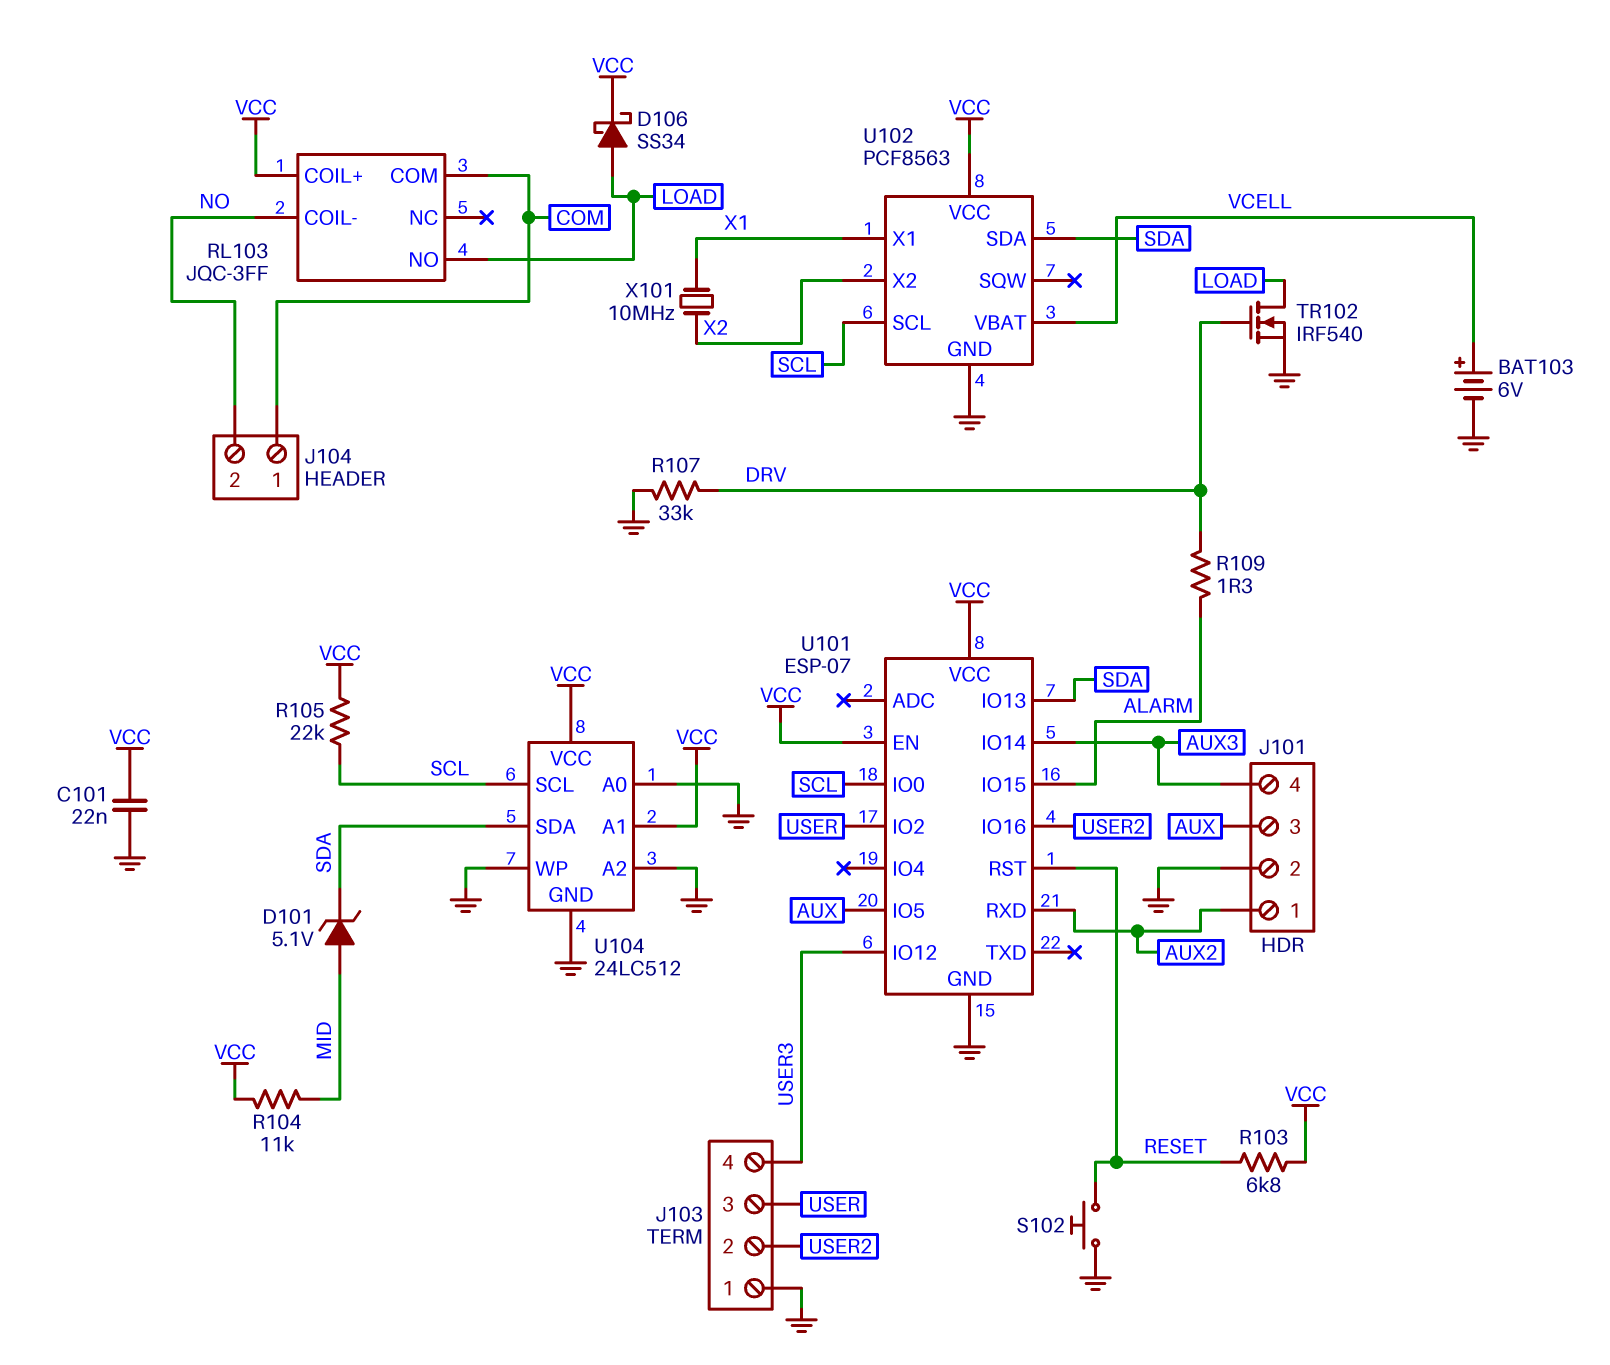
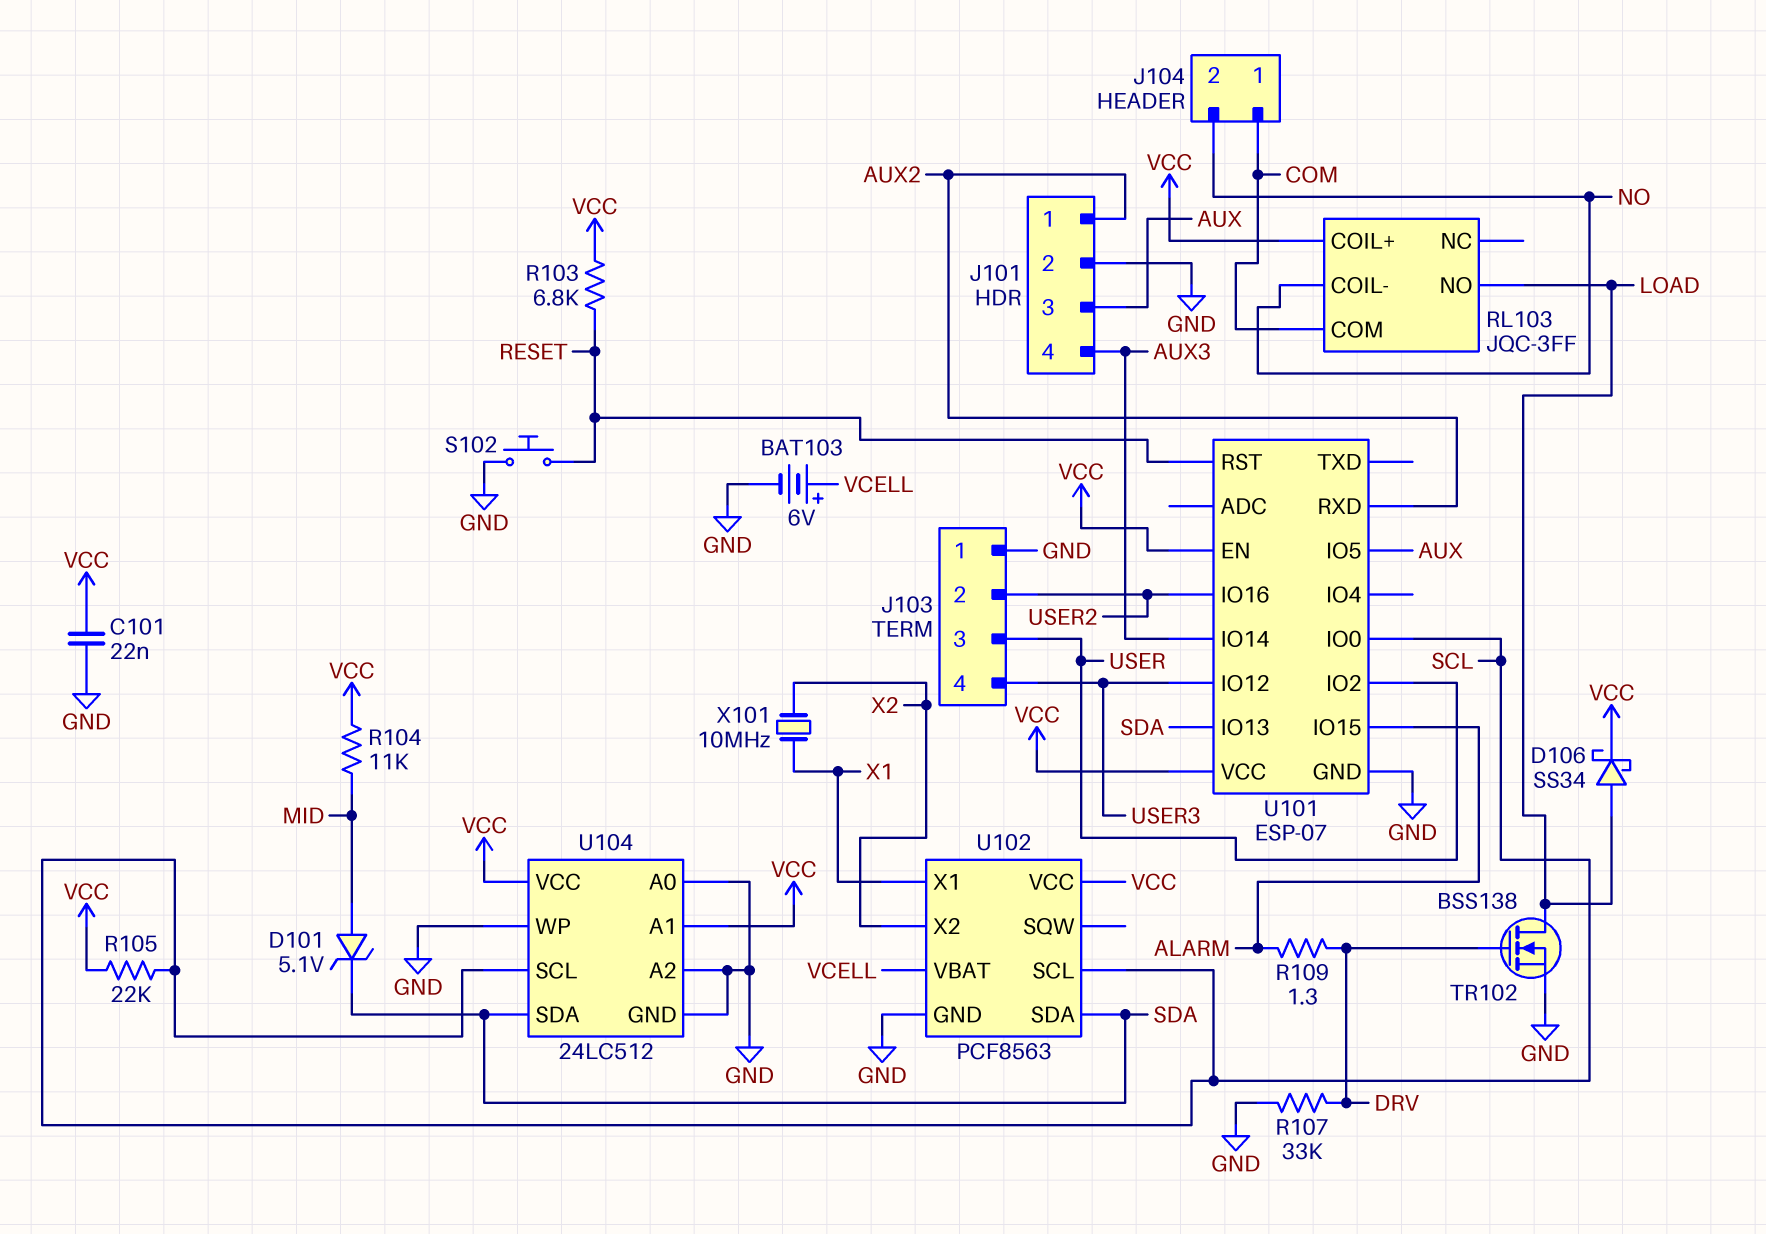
TR102: NMOS IRF540 (G DRV, D LOAD, S GND) -> NMOS BSS138 (G DRV, D LOAD, S GND)

